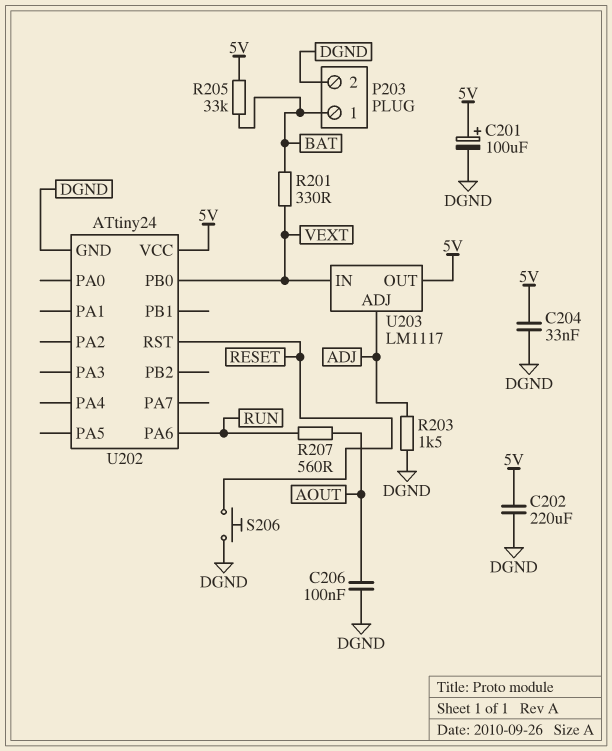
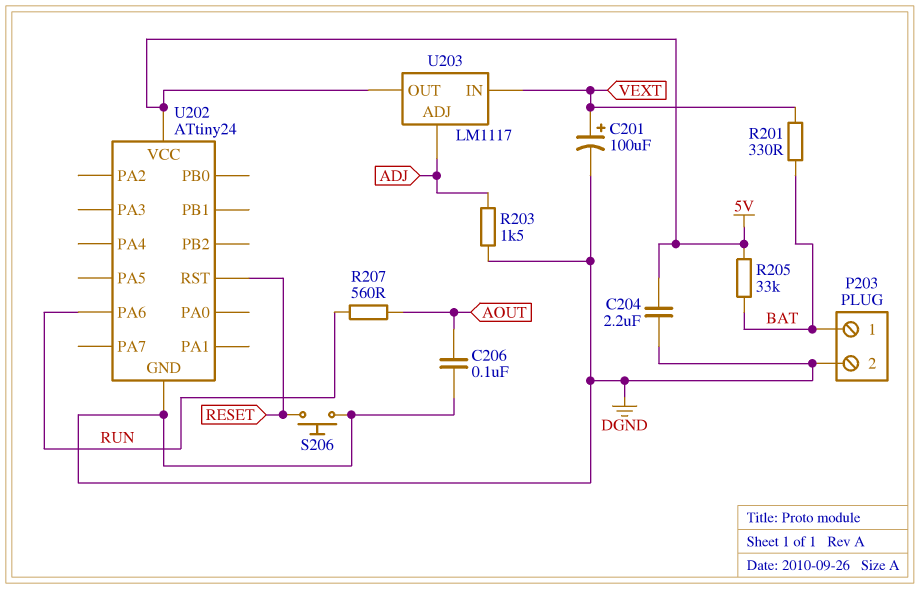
C201: 100uF (plus 5V, minus DGND) -> 100uF (plus VEXT, minus DGND)
C202: 220uF (5V, DGND) -> none
C204: 33nF (5V, DGND) -> 2.2uF (5V, DGND)
U202 pin PB0: VEXT -> none

